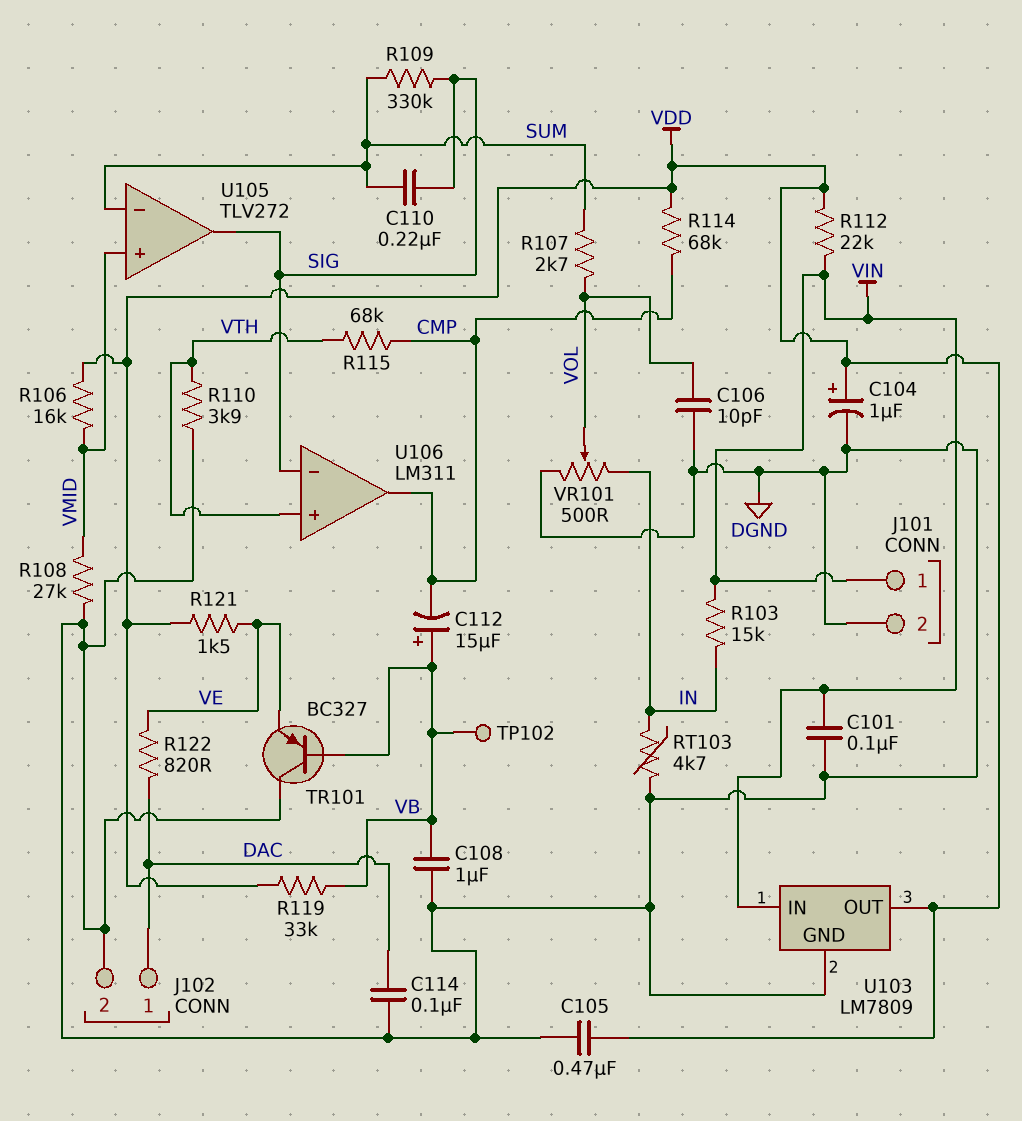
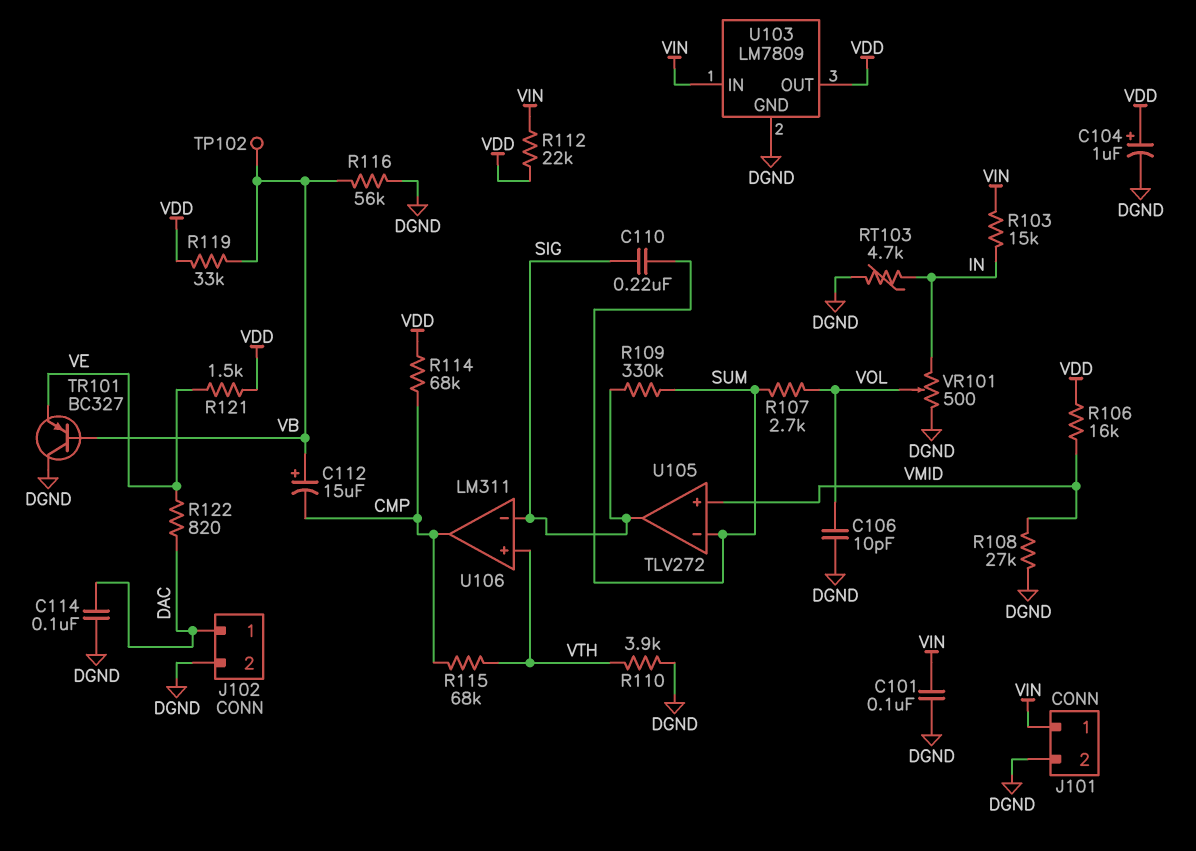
C105: 470nF (DGND, VDD) -> none
C108: 1uF (DGND, VB) -> none
R116: none -> 56k (DGND, VB)

